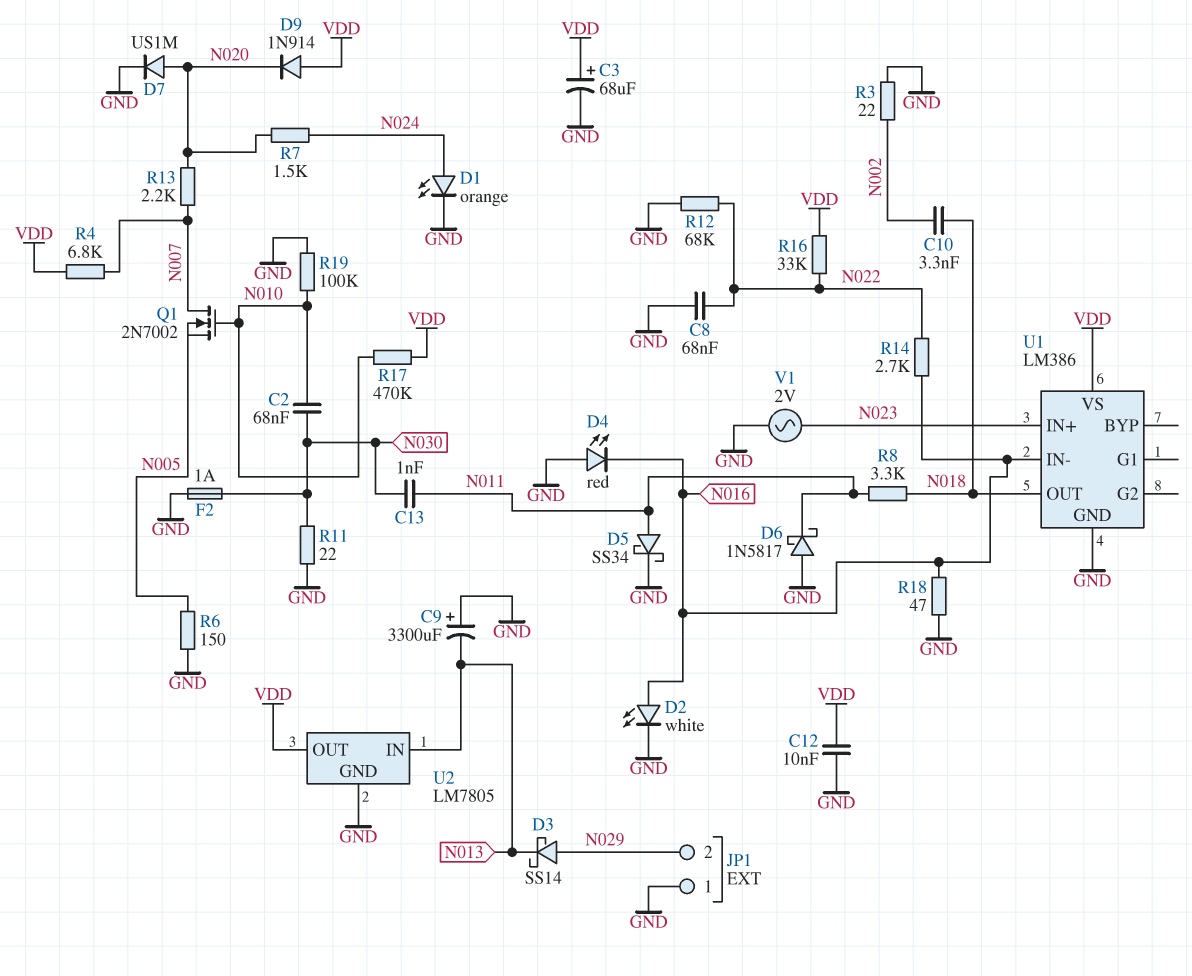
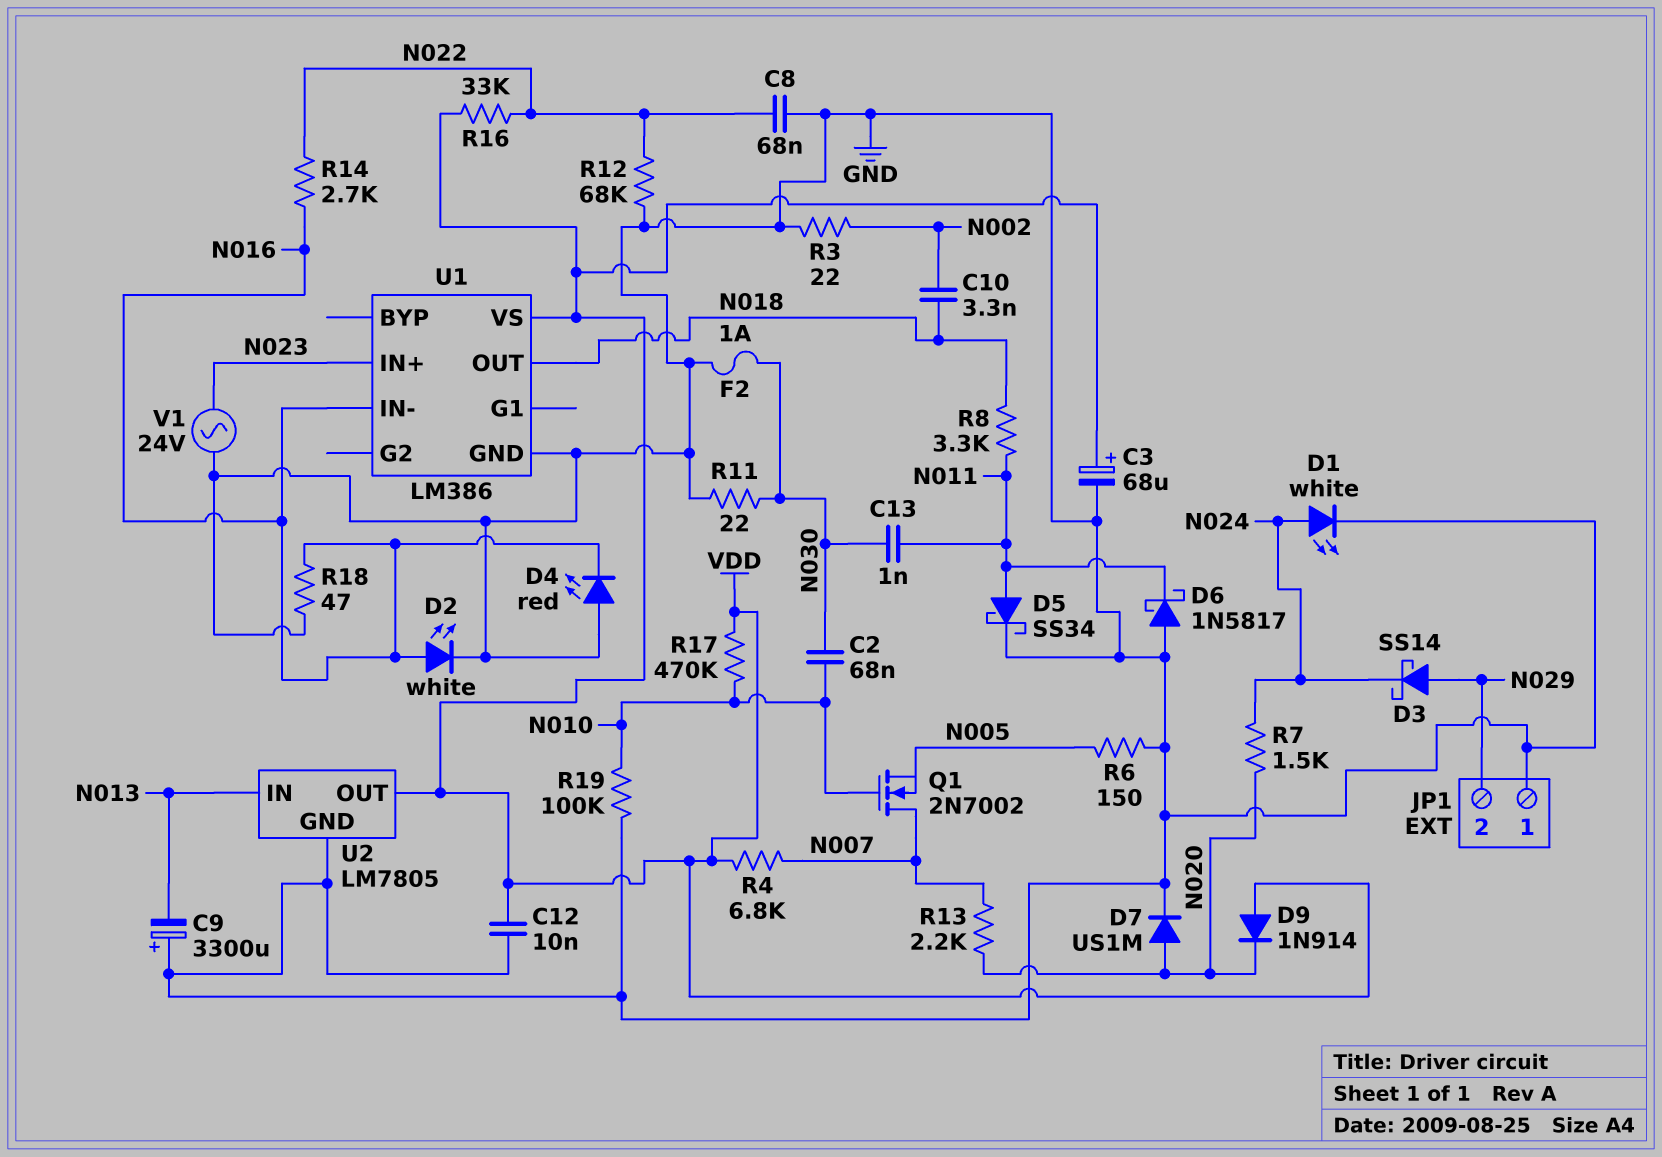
D1: LED orange (A N024, K GND) -> LED white (A N024, K GND)
D3: schottky SS14 (A N029, K N013) -> schottky SS14 (A N029, K N024)
V1: AC 2V (GND, N023) -> AC 24V (GND, N023)

